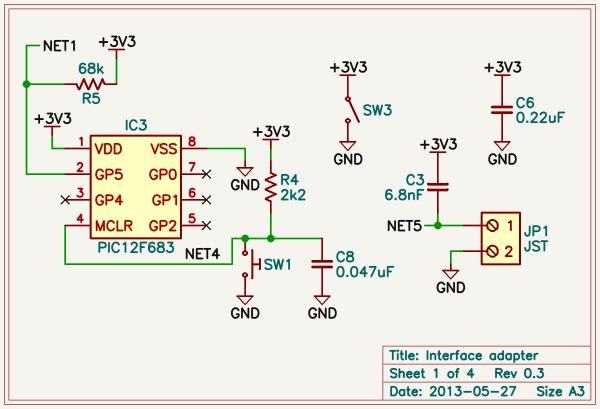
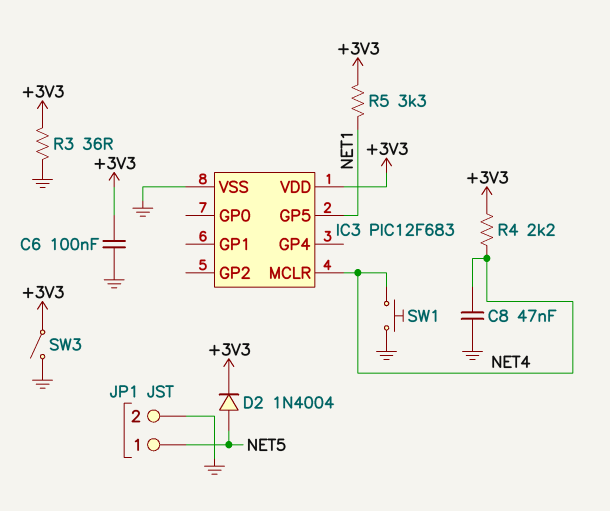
C3: 6.8nF (+3V3, NET5) -> none
C6: 220nF (+3V3, GND) -> 100nF (+3V3, GND)
D2: none -> diode 1N4004 (A NET5, K +3V3)
R3: none -> 36 (+3V3, GND)
R5: 68k (+3V3, NET1) -> 3.3k (+3V3, NET1)

